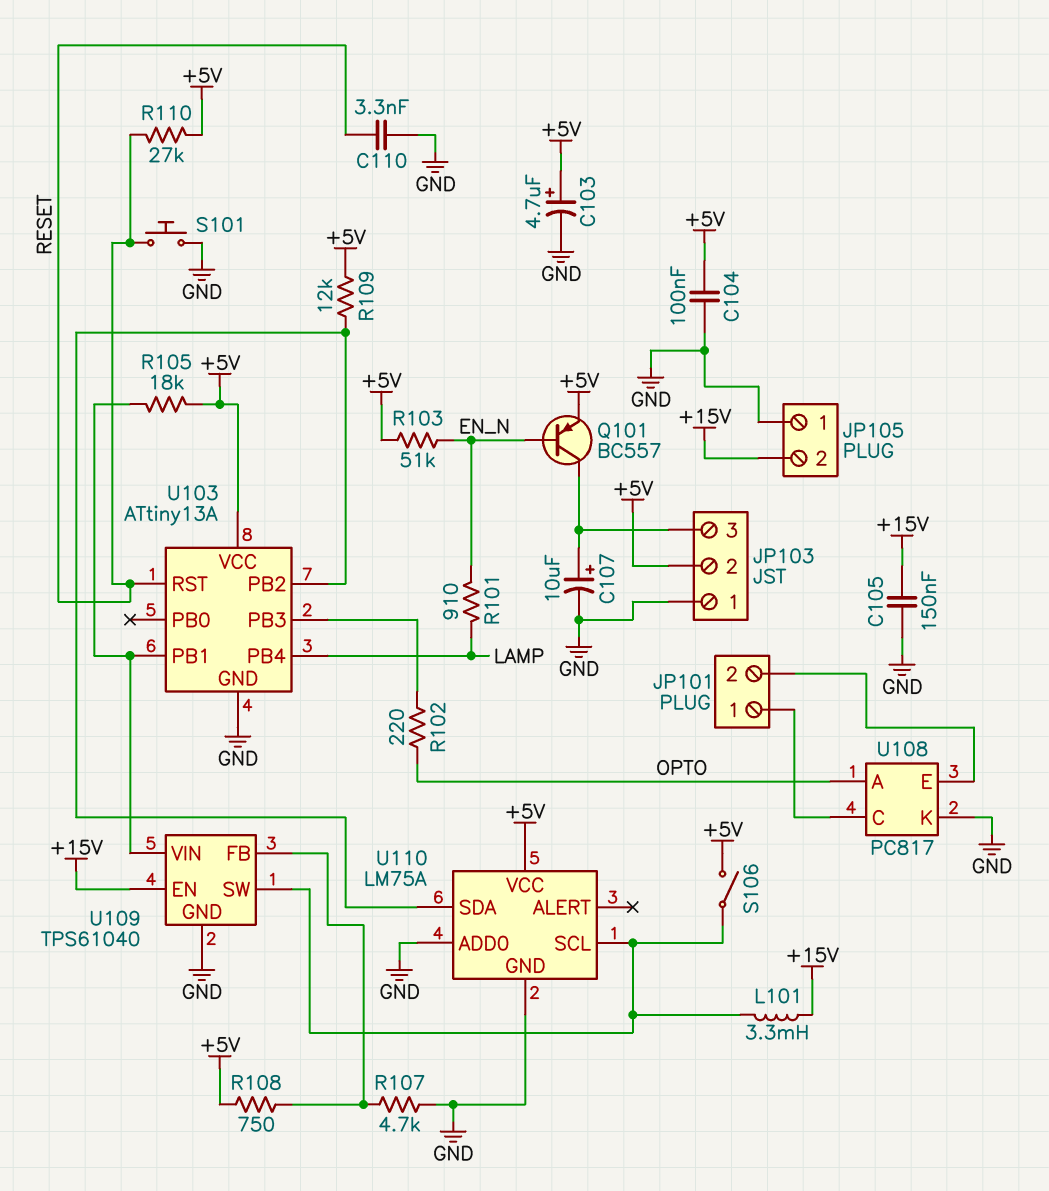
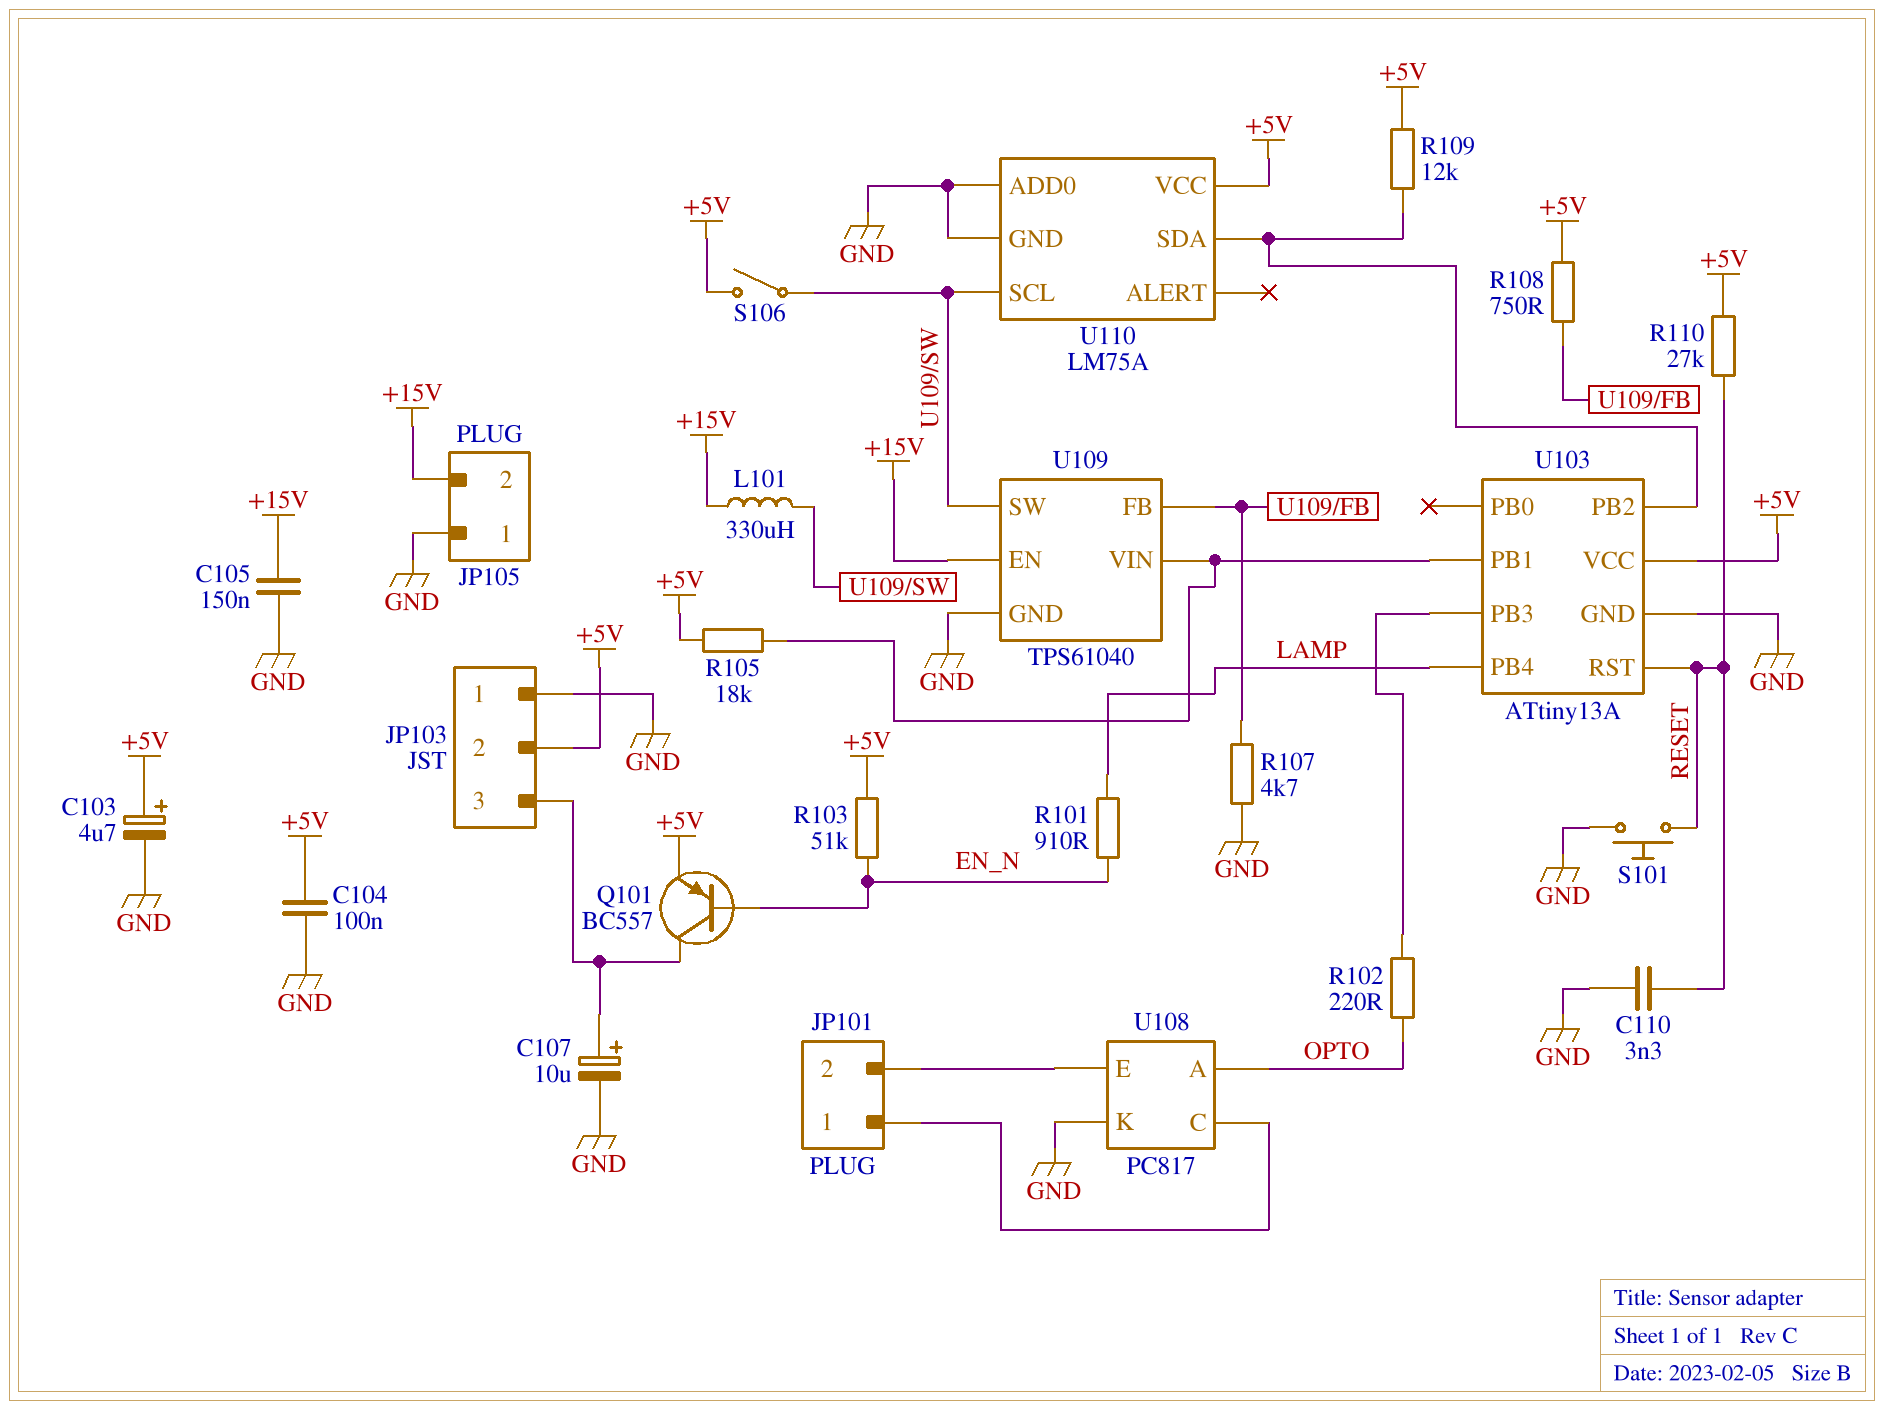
L101: 3.3mH (+15V, U109/SW) -> 330uH (+15V, U109/SW)

